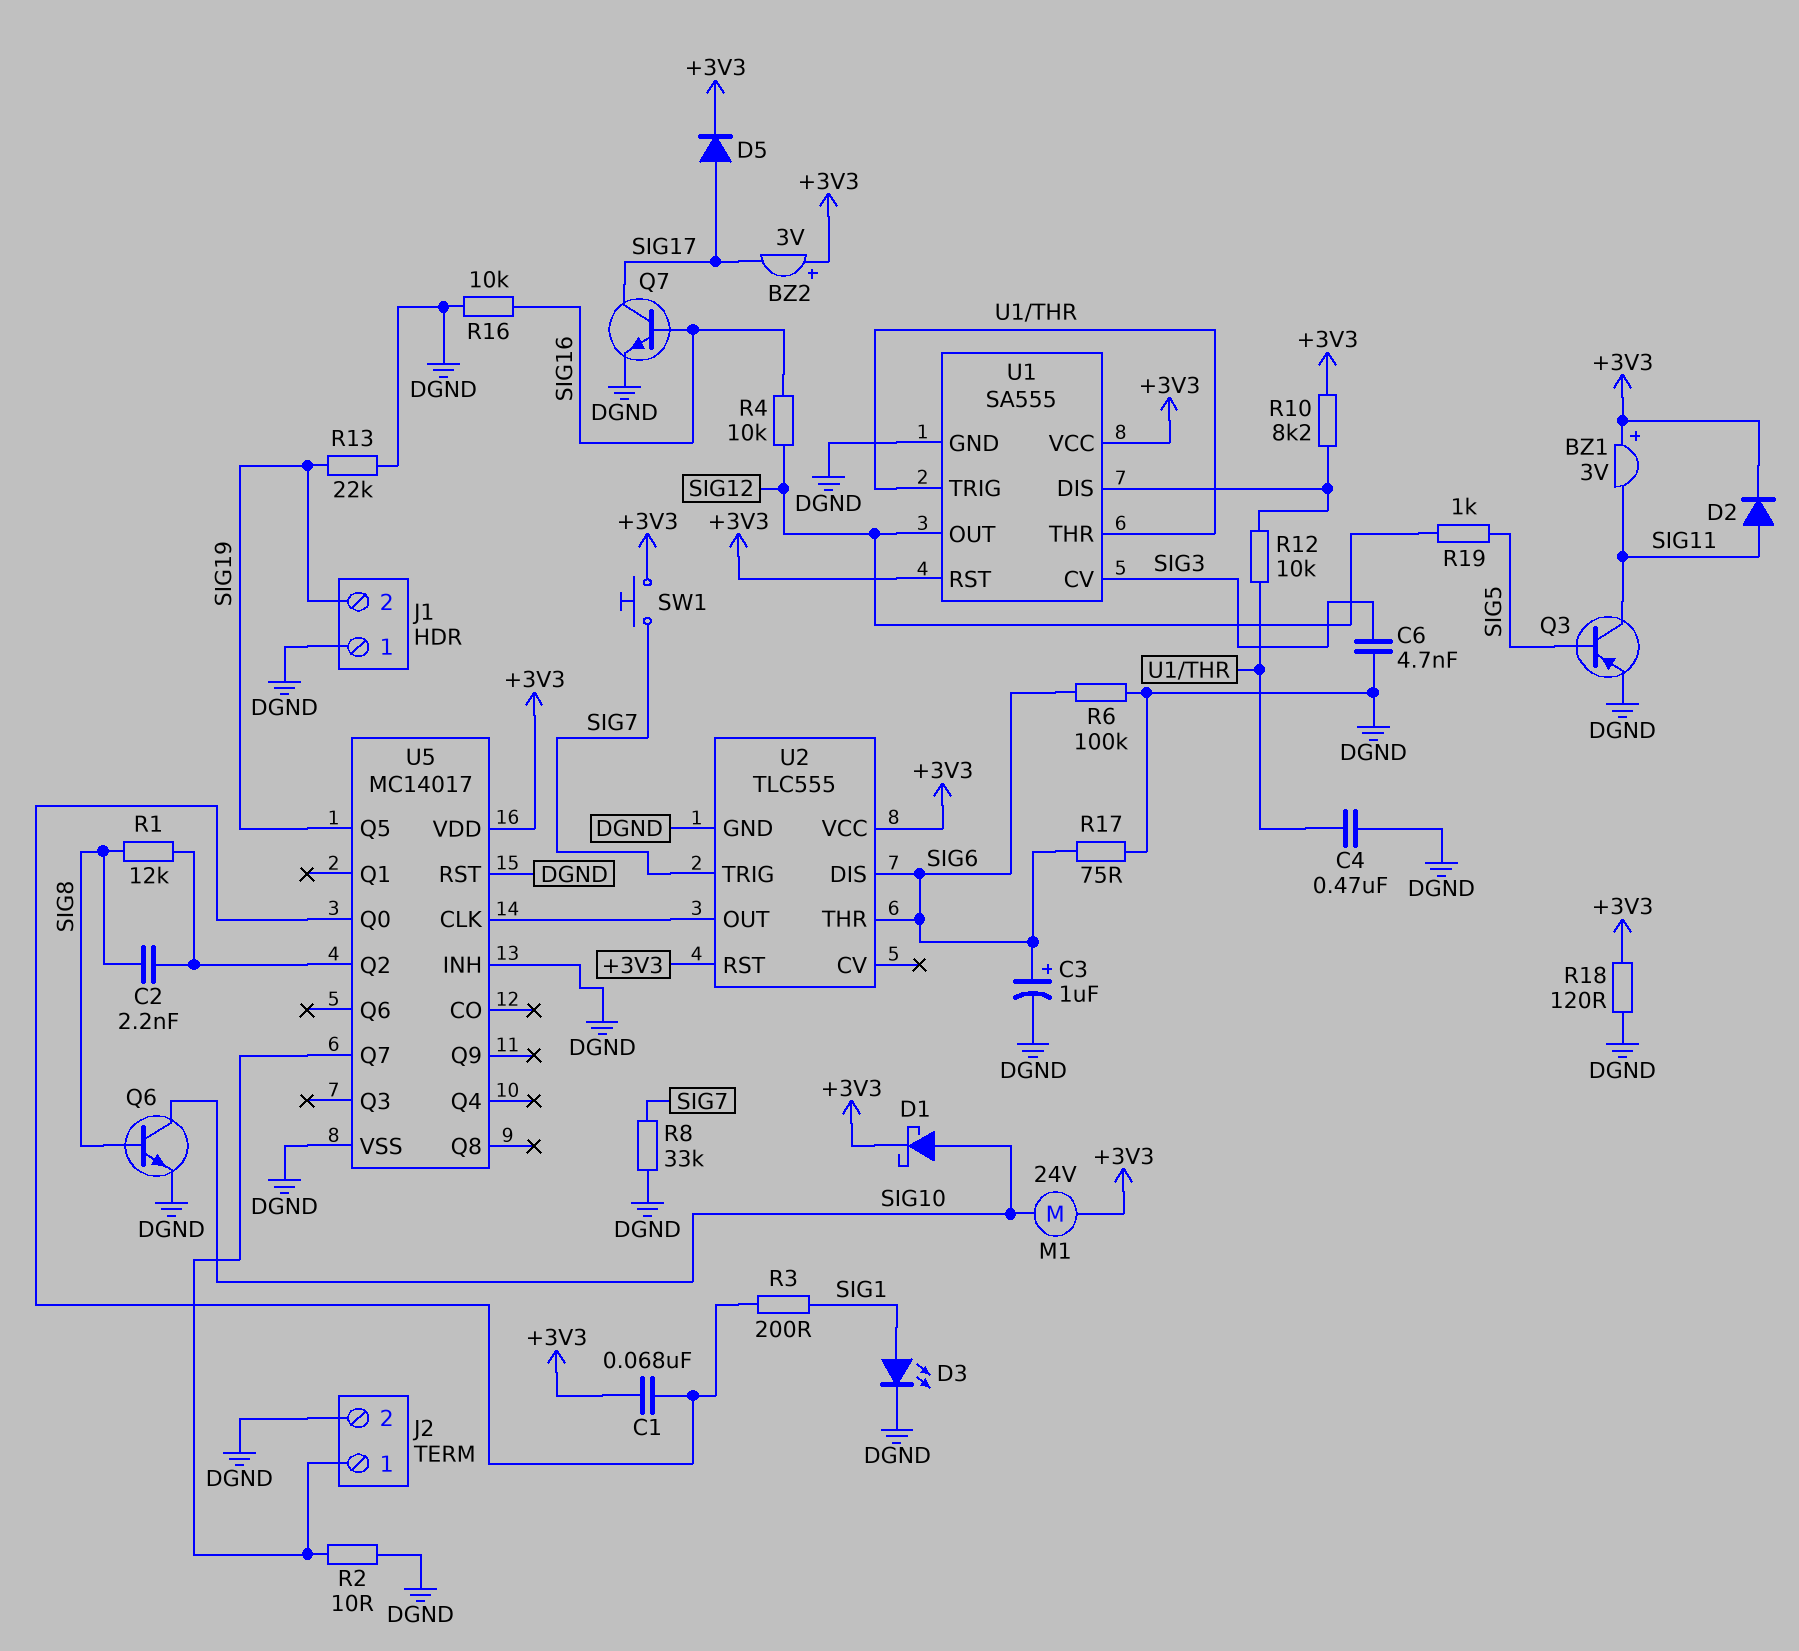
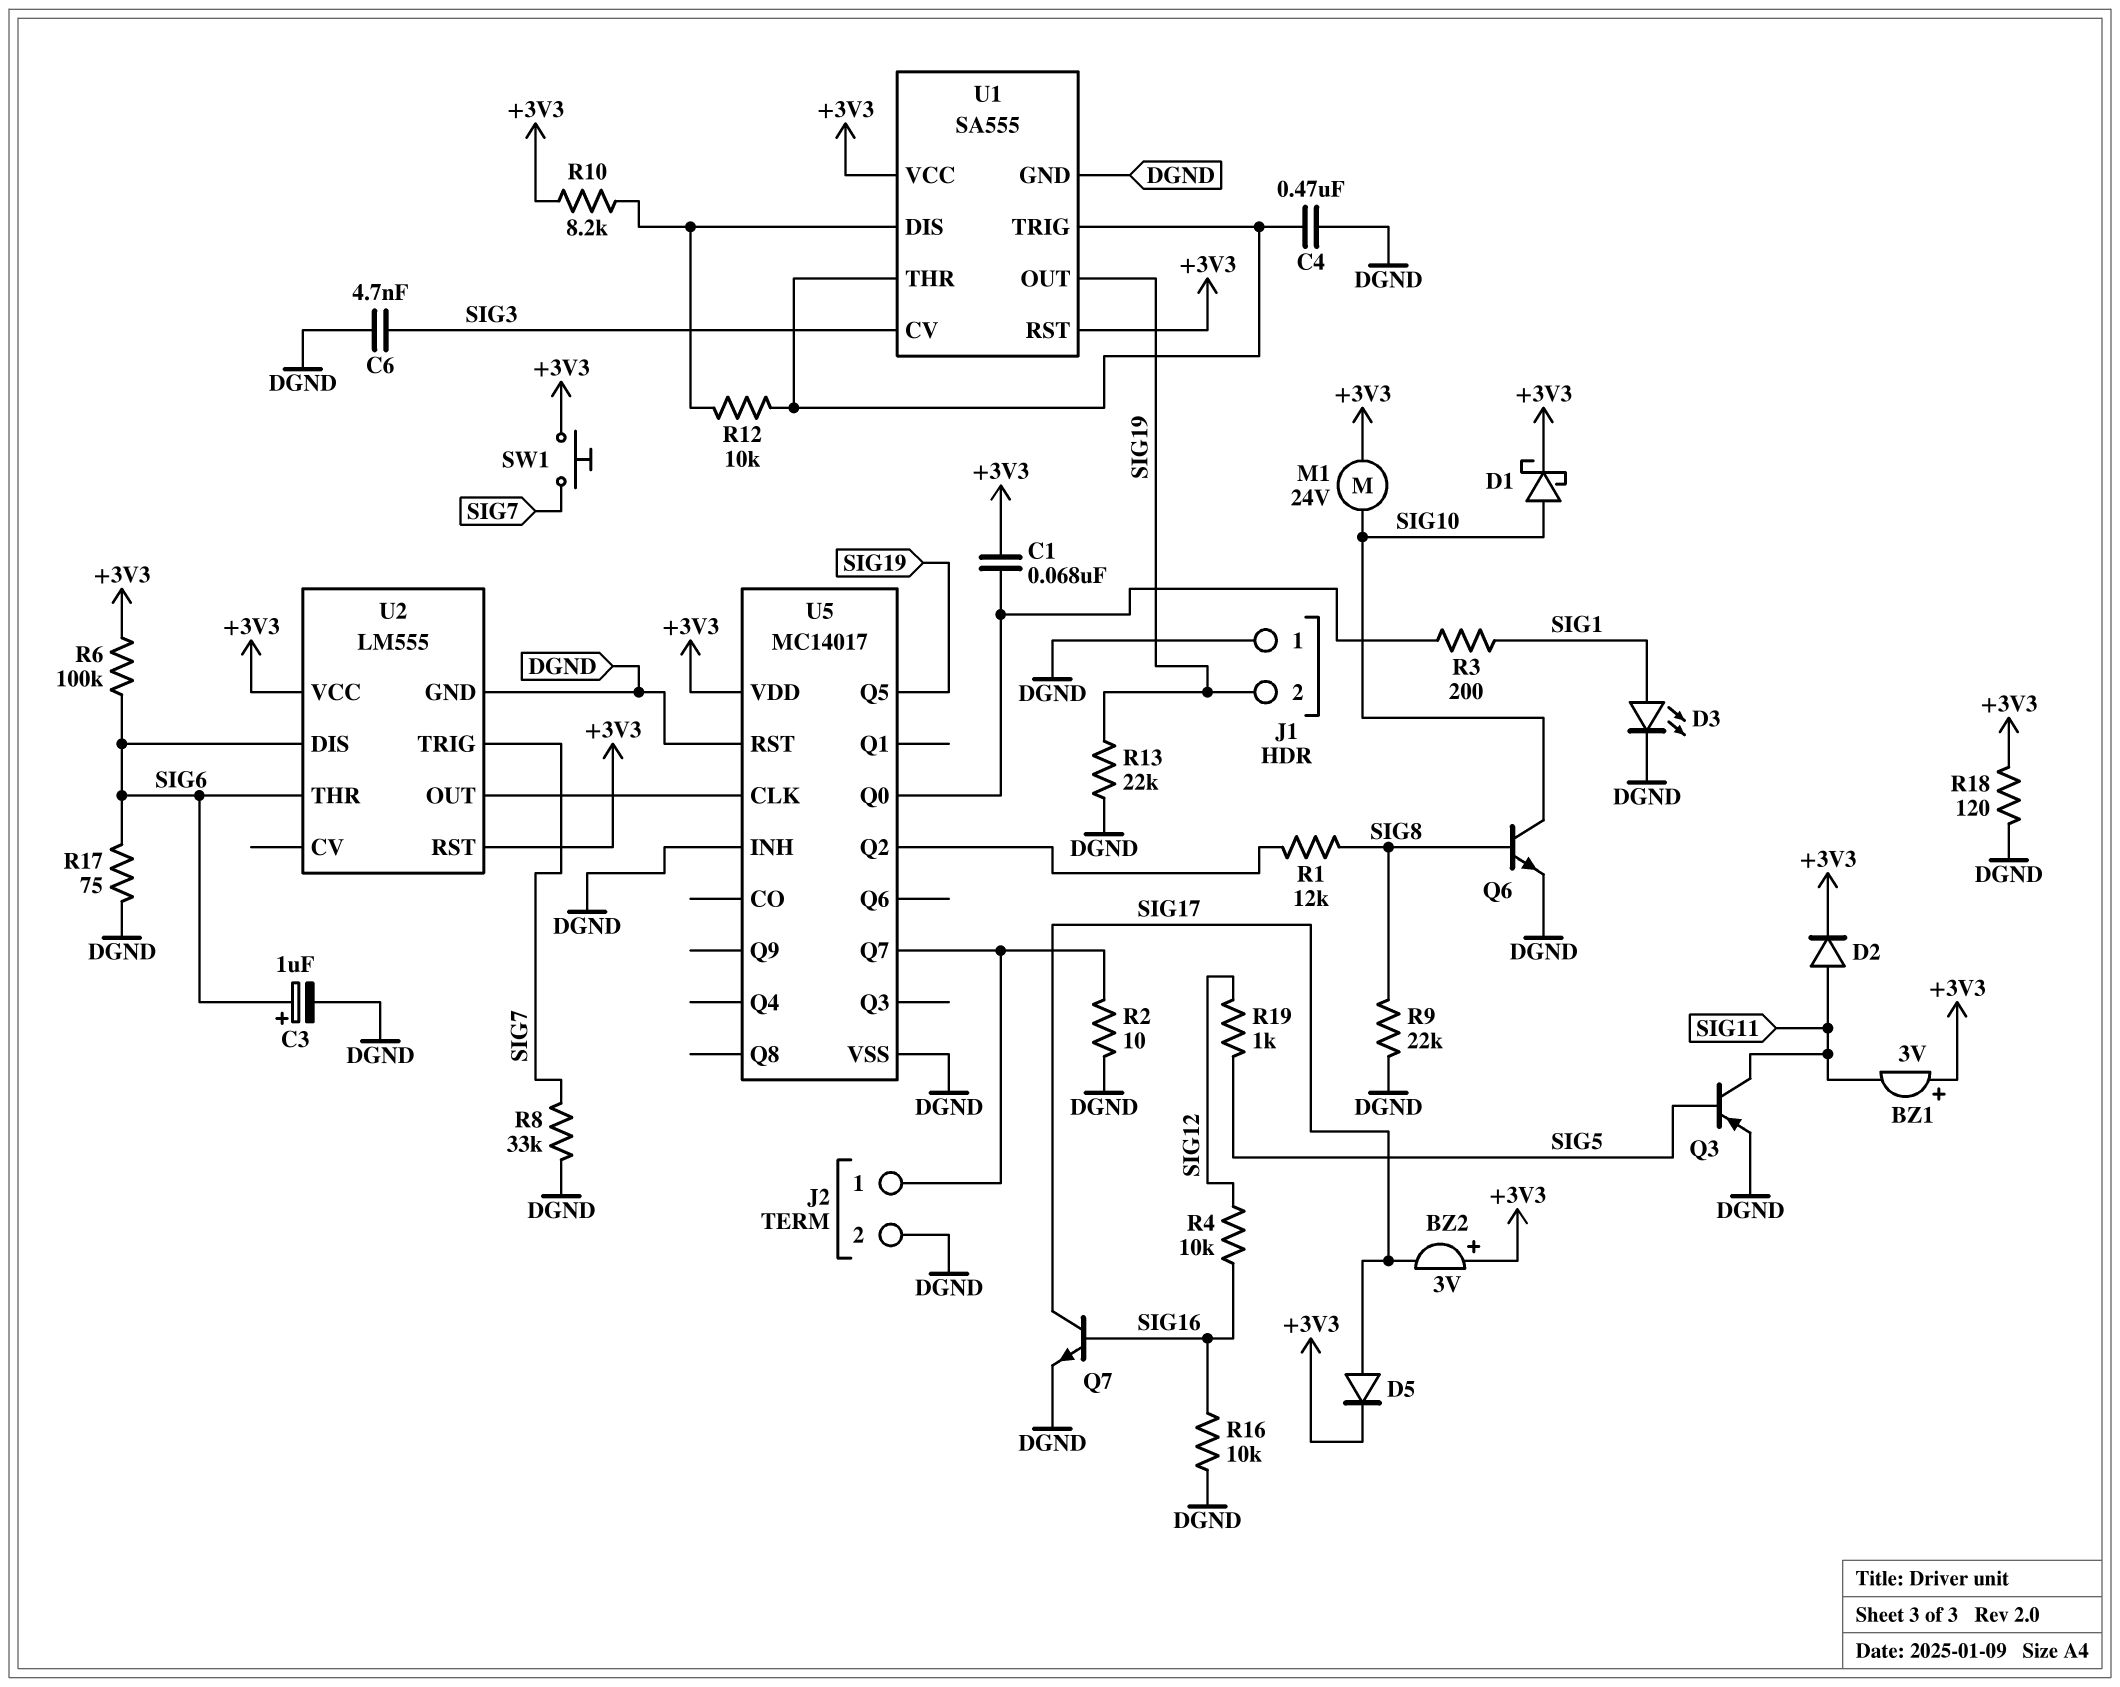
C2: 2.2nF (SIG8, U5/Q2) -> none
R6: 100k (DGND, SIG6) -> 100k (+3V3, SIG6)
R9: none -> 22k (DGND, SIG8)
U1 pin OUT: SIG12 -> SIG19
U2: TLC555 -> LM555

